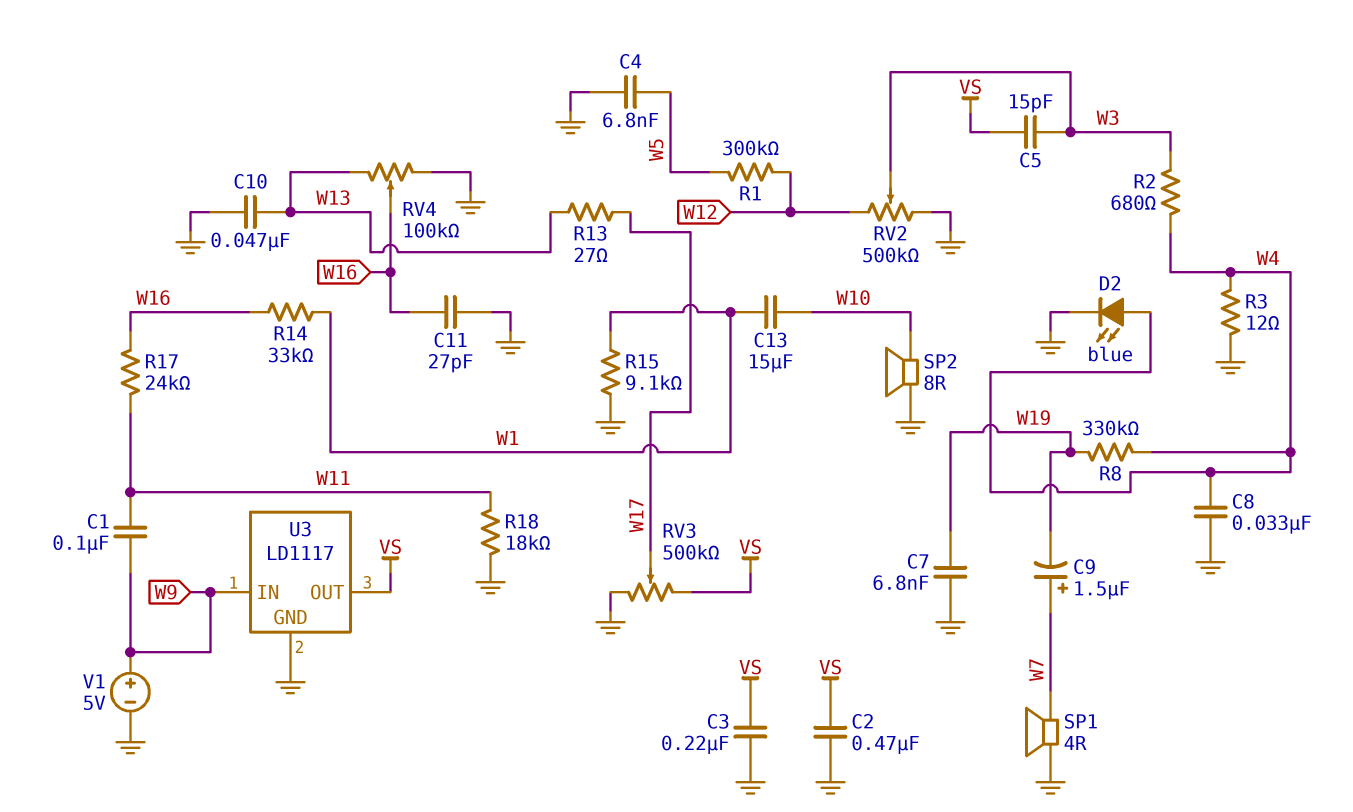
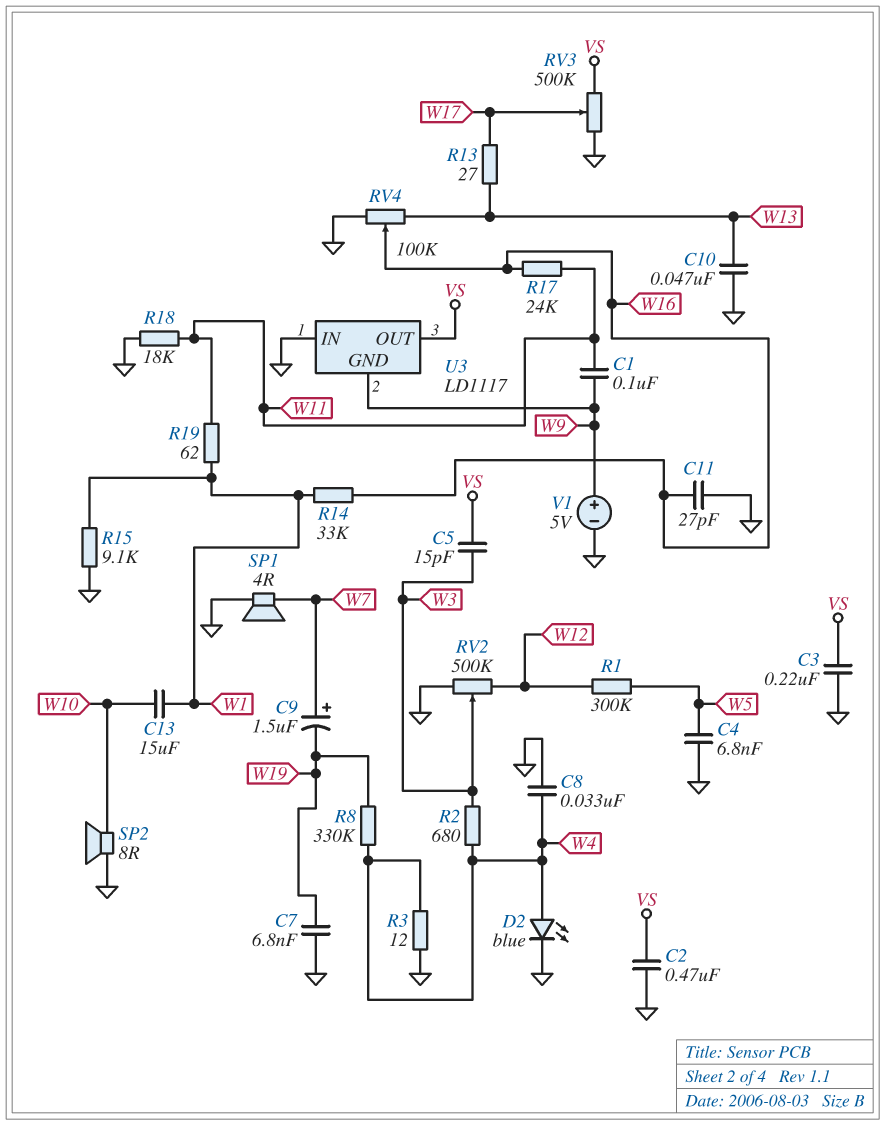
R19: none -> 62 (W1, W11)
U3 pin GND: GND -> W9
U3 pin IN: W9 -> GND

